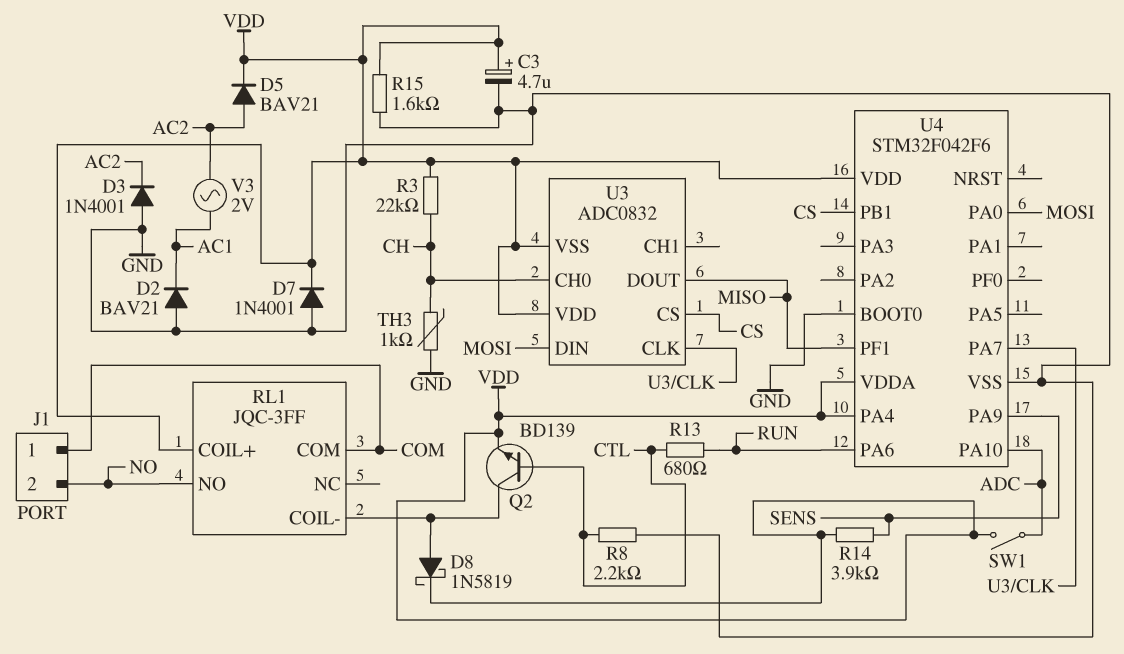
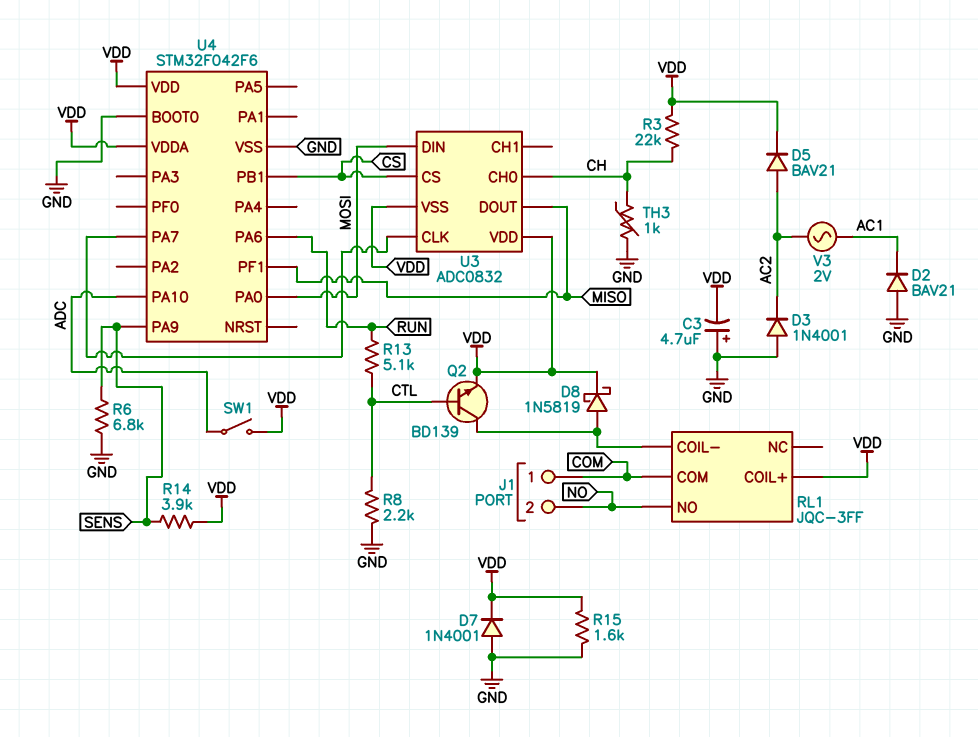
C3: 4.7uF (plus VDD, minus GND) -> 4.7uF (plus GND, minus VDD)
R6: none -> 6.8k (GND, SENS)
R13: 680 (CTL, RUN) -> 5.1k (CTL, RUN)
U4 pin PA4: VDD -> none

